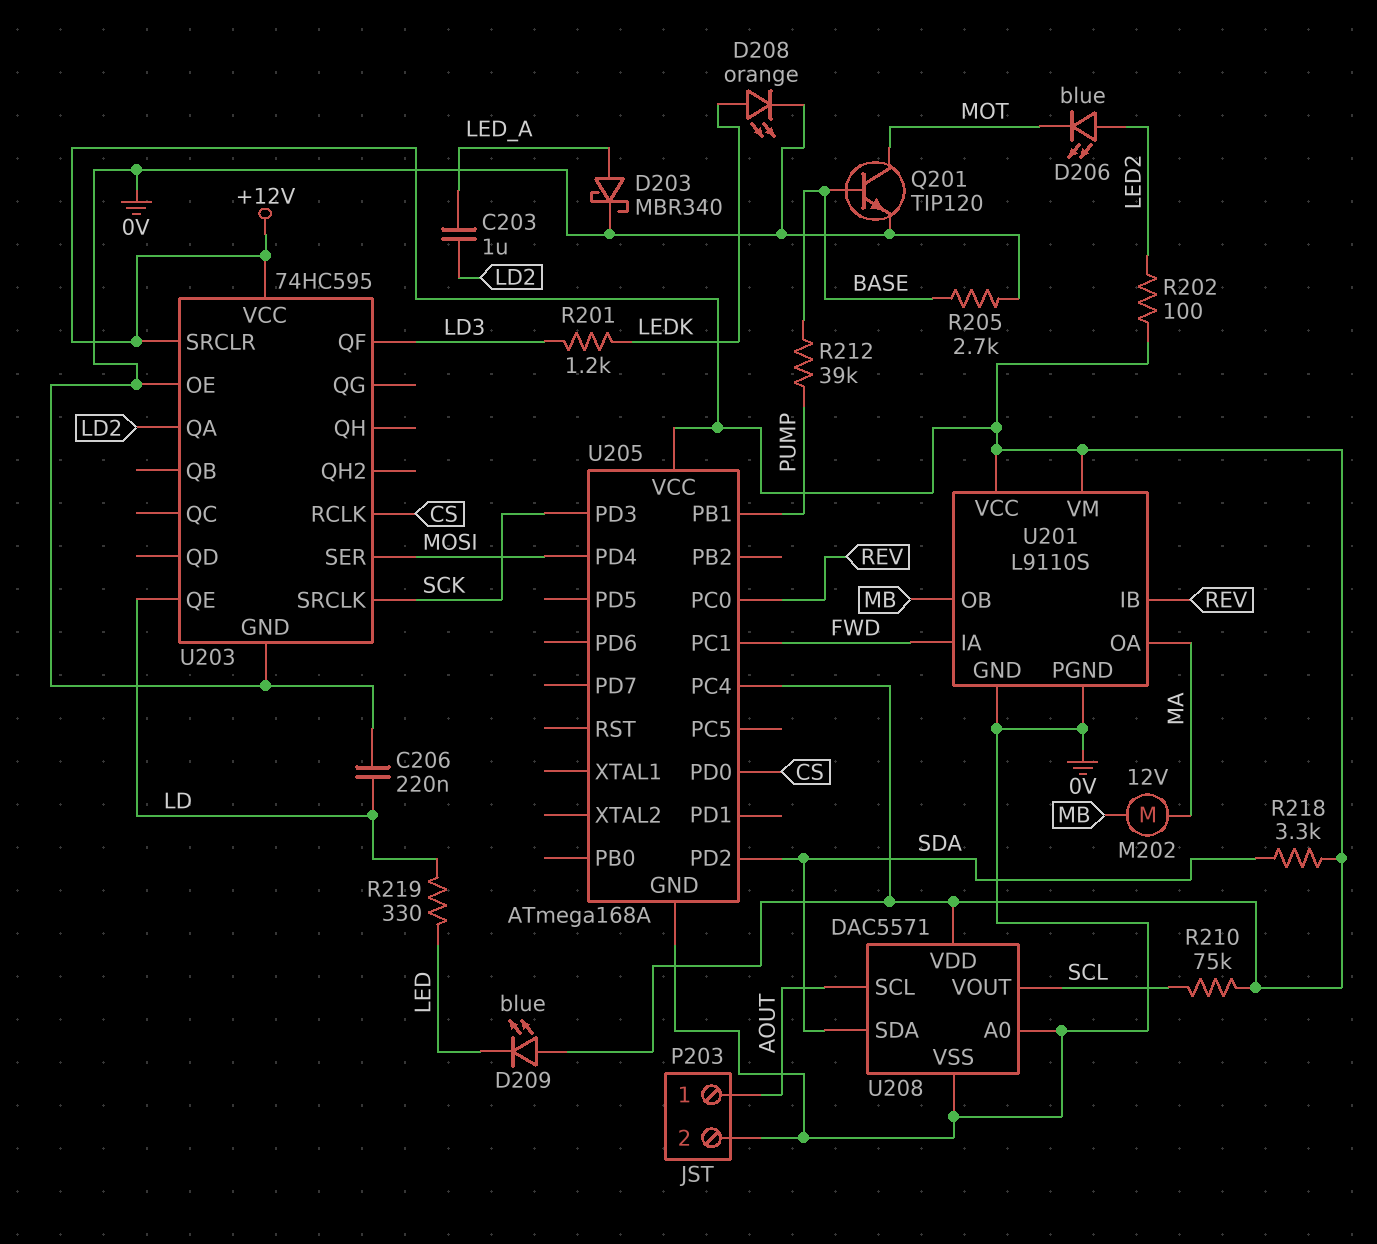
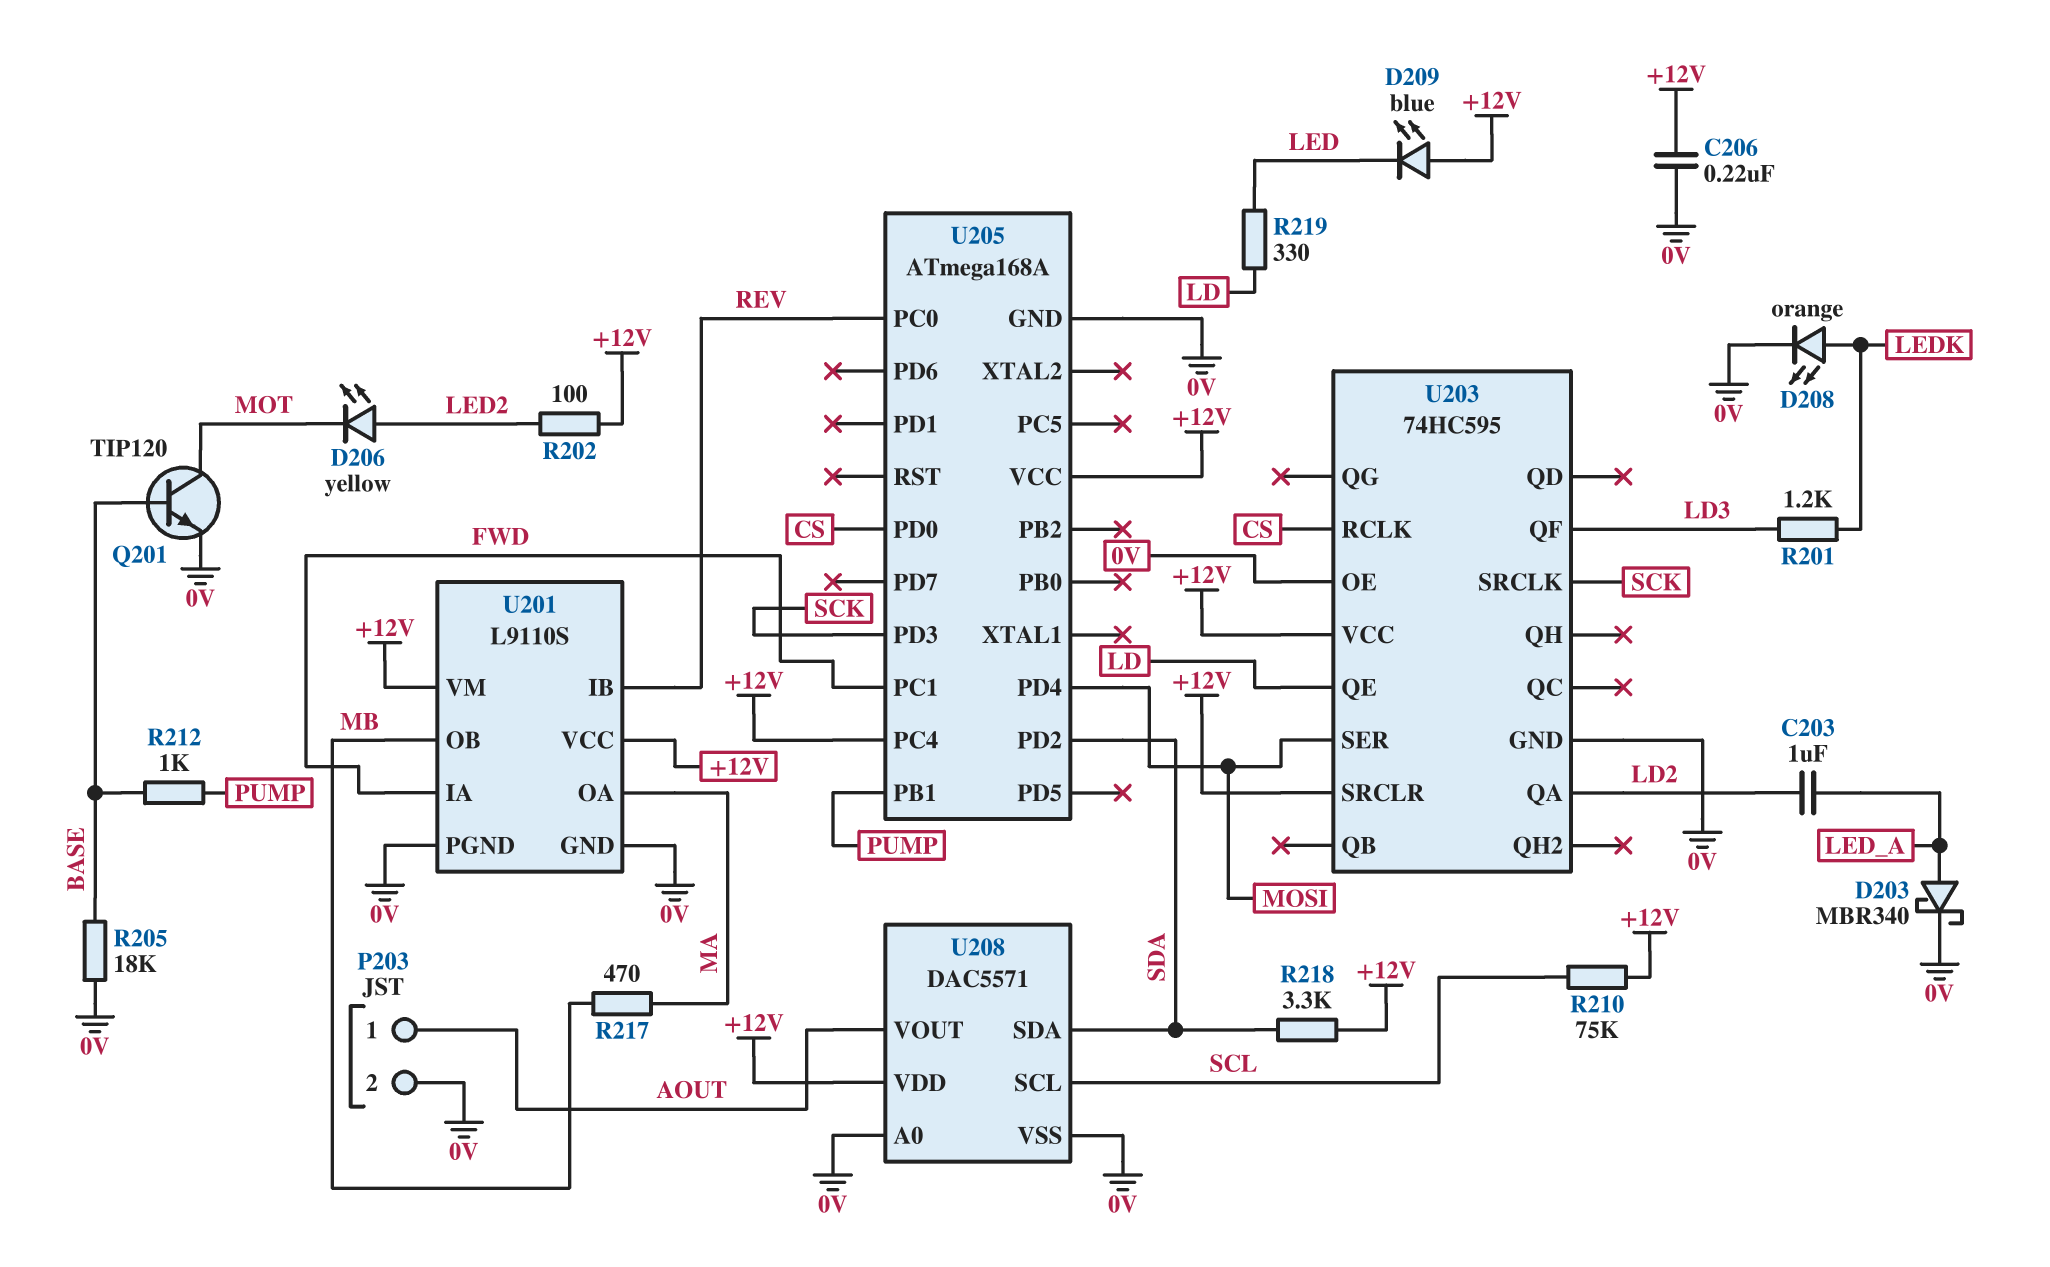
C206: 220nF (0V, LD) -> 220nF (+12V, 0V)
D206: LED blue (A LED2, K MOT) -> LED yellow (A LED2, K MOT)
M202: motor 12V (MA, MB) -> none
R205: 2.7k (0V, BASE) -> 18k (0V, BASE)
R212: 39k (BASE, PUMP) -> 1k (BASE, PUMP)
R217: none -> 470 (MA, MB)
U208 pin SCL: AOUT -> SCL
U208 pin VOUT: SCL -> AOUT

